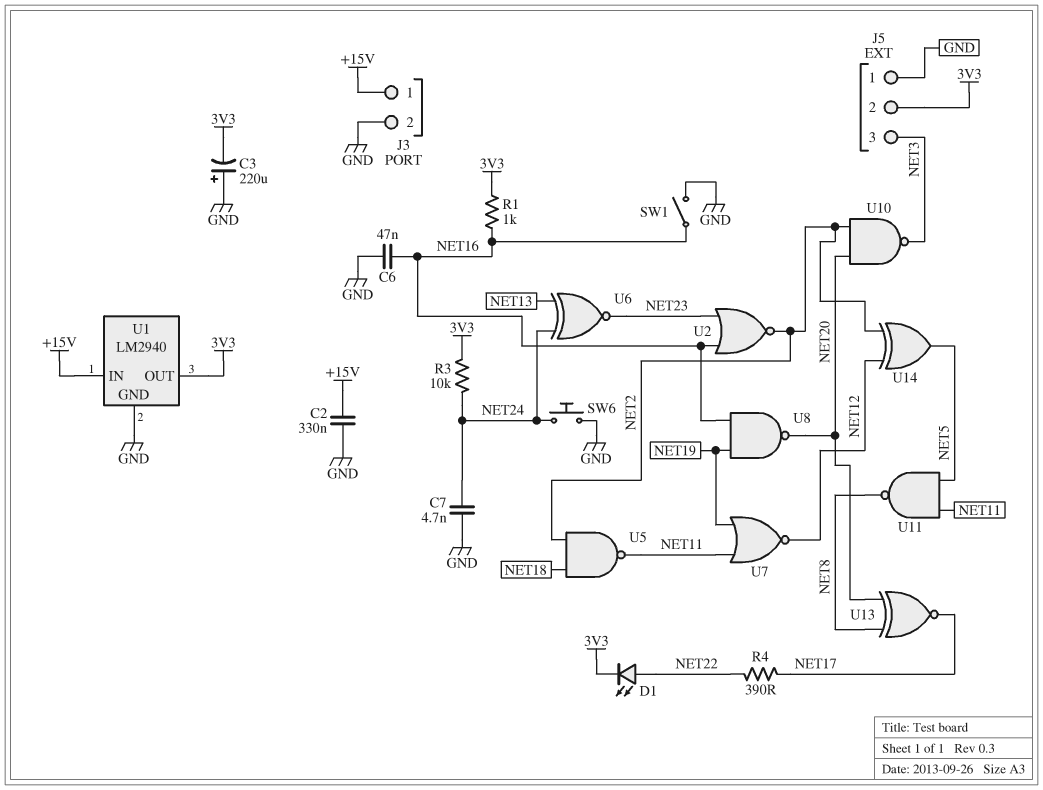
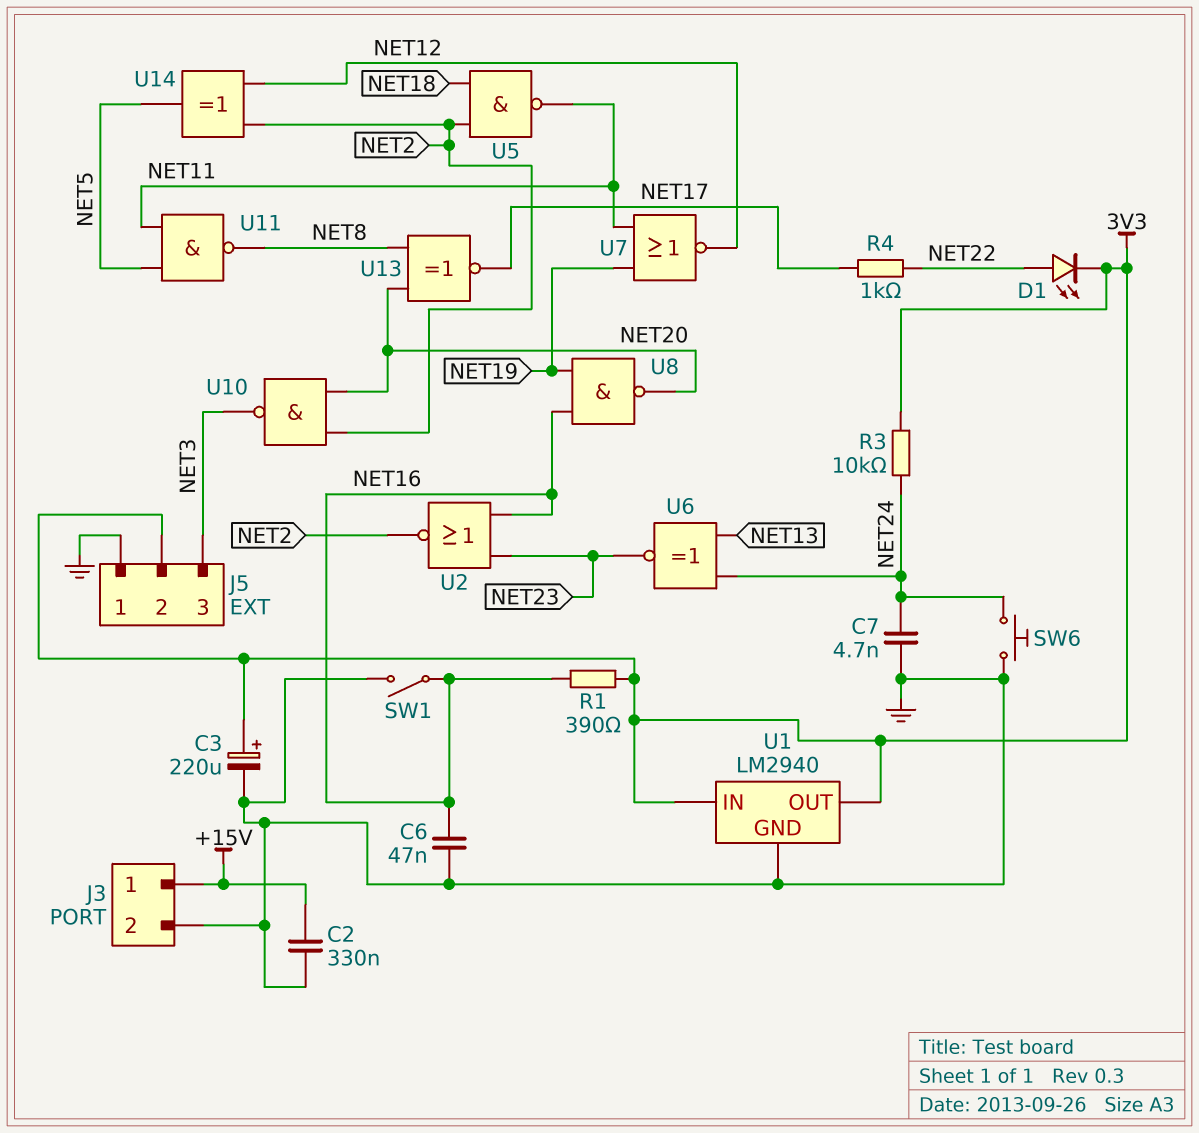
C3: 220uF (plus GND, minus 3V3) -> 220uF (plus 3V3, minus GND)
R1: 1k (3V3, NET16) -> 390 (3V3, NET16)
R4: 390 (NET17, NET22) -> 1k (NET17, NET22)
U1 pin IN: +15V -> 3V3

